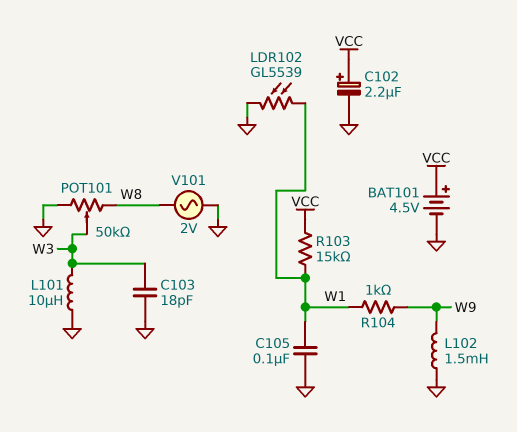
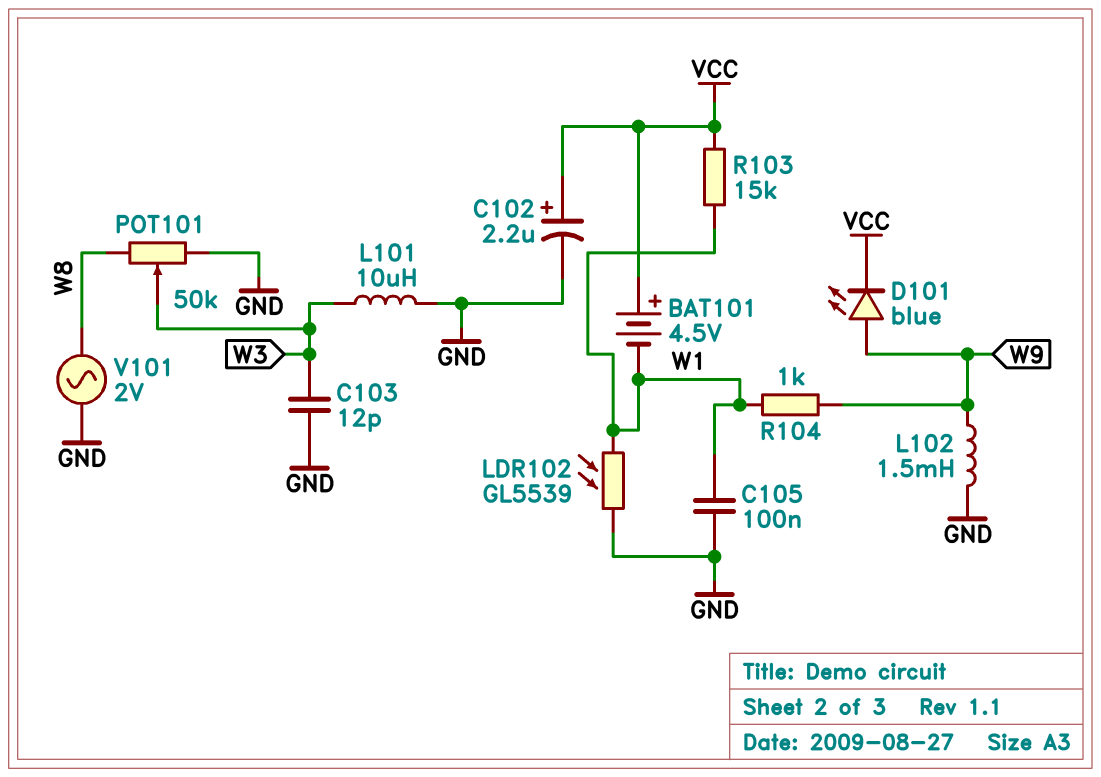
BAT101: 4.5V (plus VCC, minus GND) -> 4.5V (plus VCC, minus W1)
C103: 18pF (GND, W3) -> 12pF (GND, W3)
D101: none -> LED blue (A W9, K VCC)

